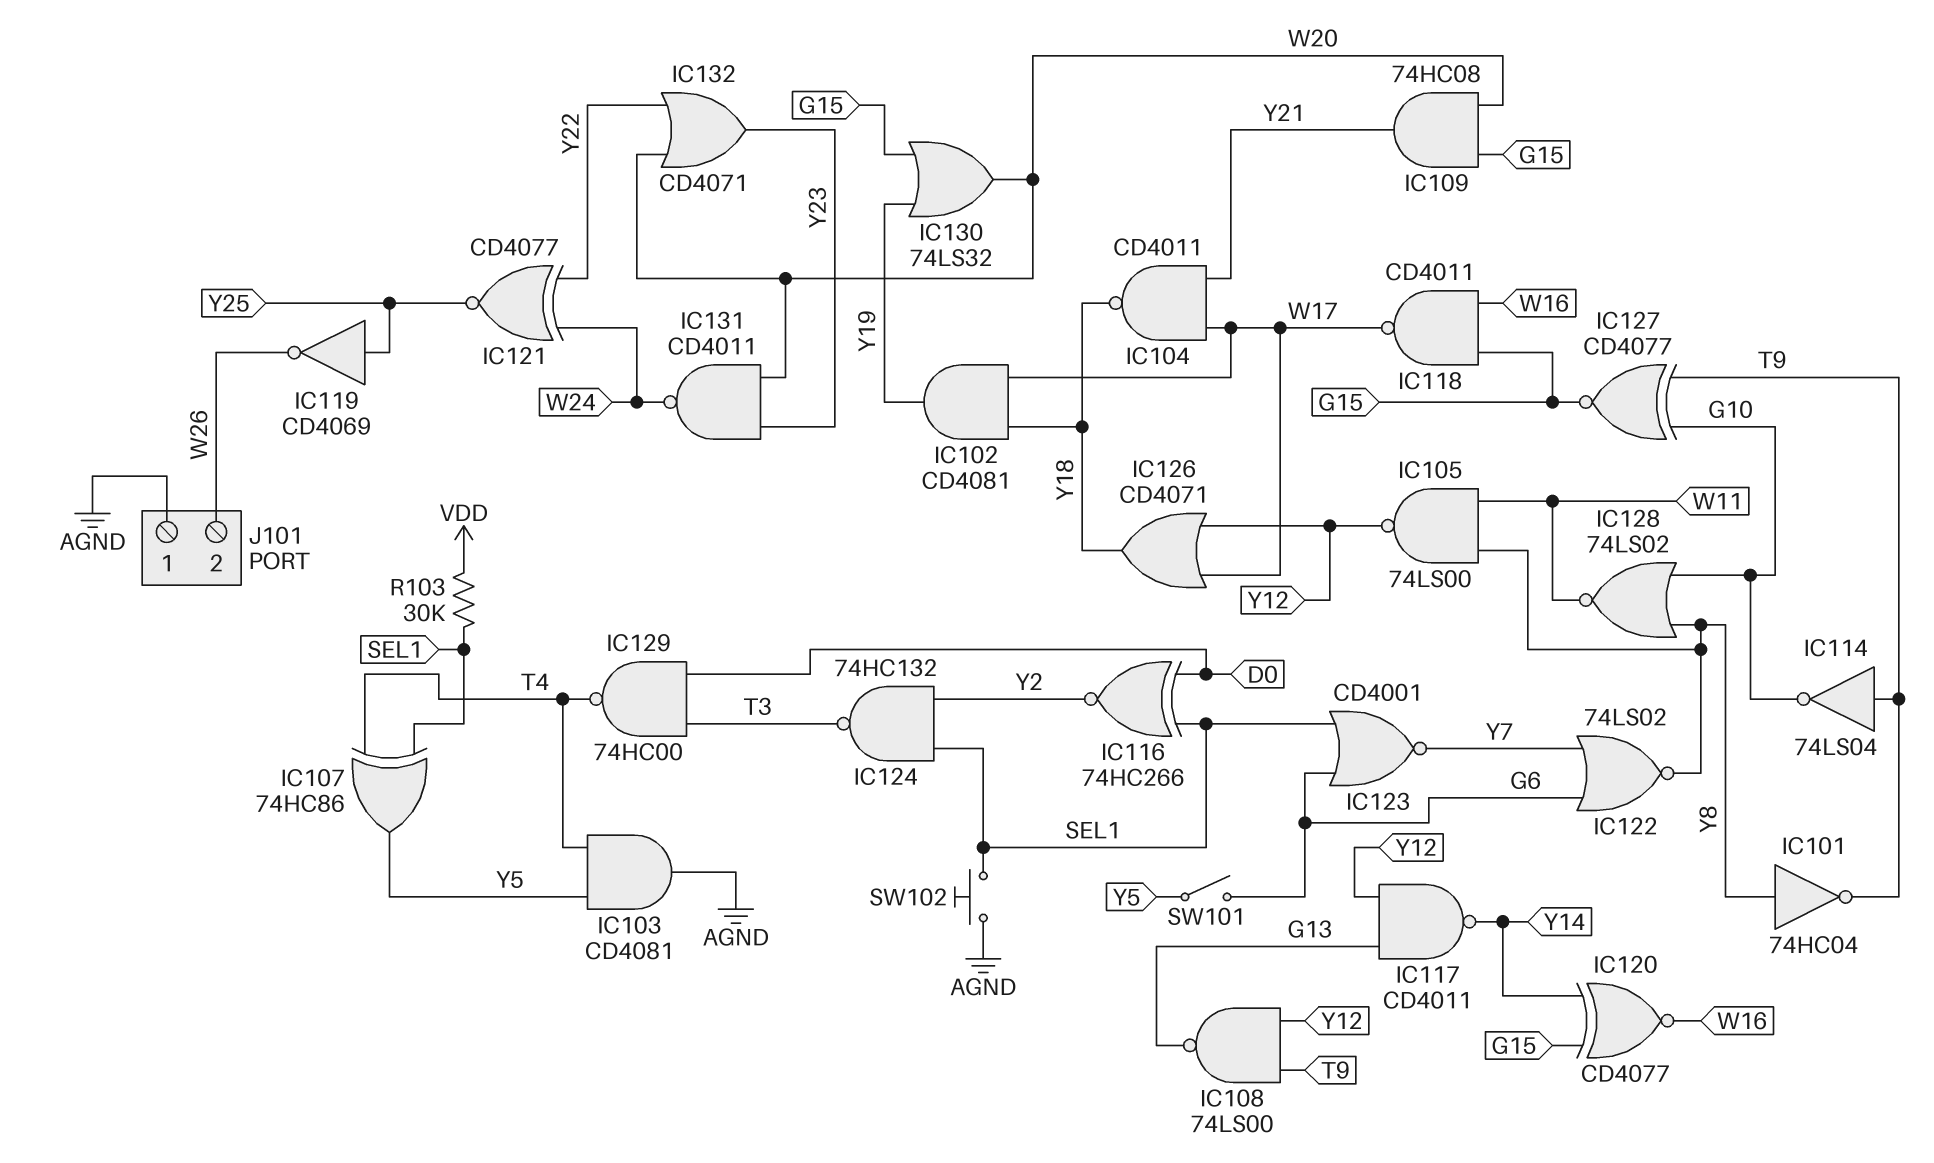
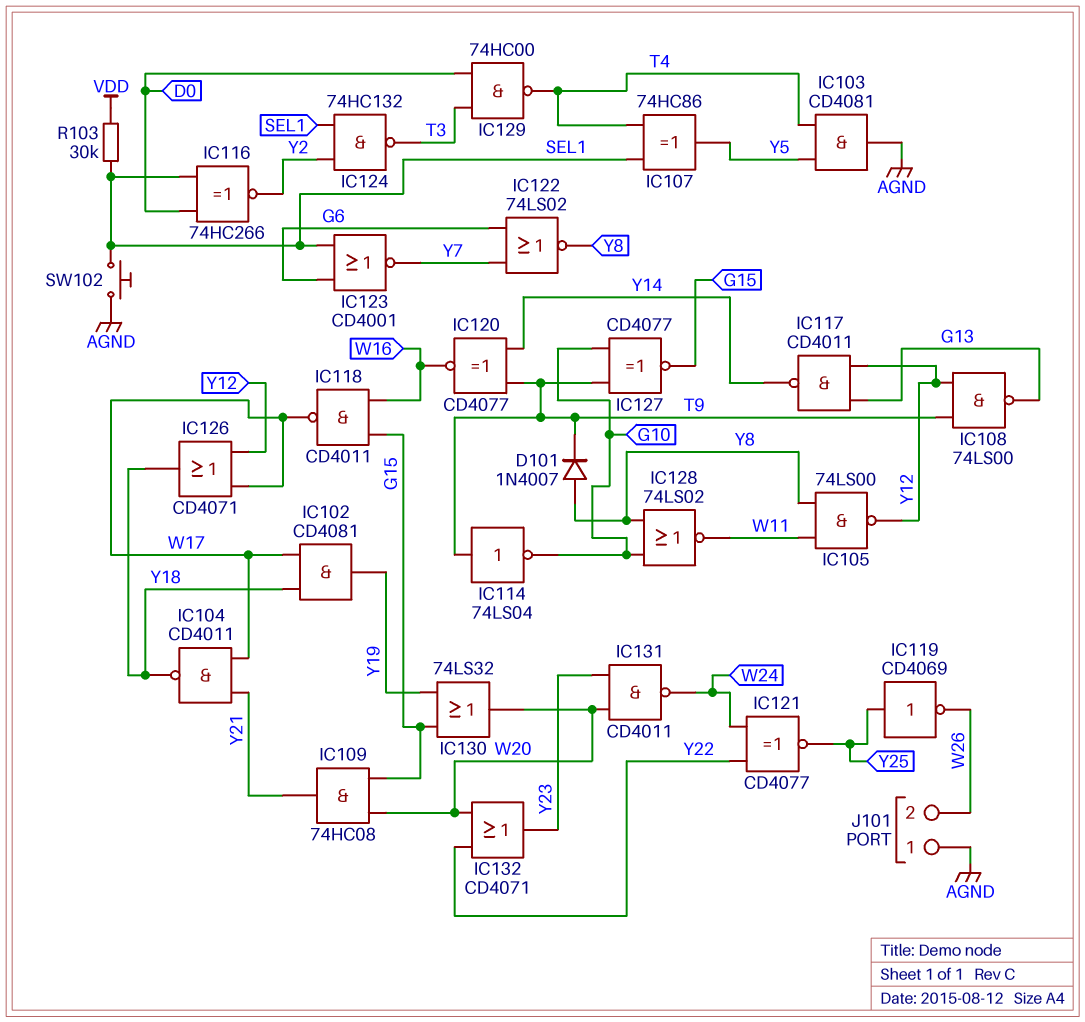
D101: none -> diode 1N4007 (A Y8, K T9)
IC101: NOT 74HC04 (in Y8, out T9) -> none
IC120: XNOR CD4077 (in G15, in Y14, out W16) -> XNOR CD4077 (in T9, in Y14, out W16)
SW101: switch (G6, Y5) -> none

